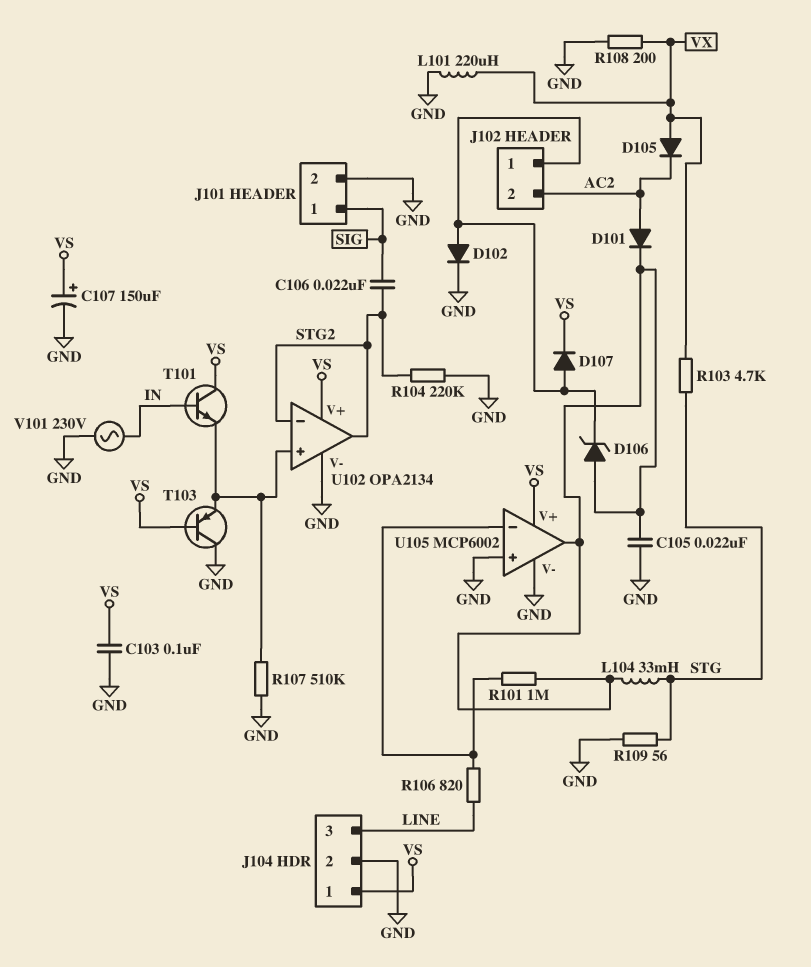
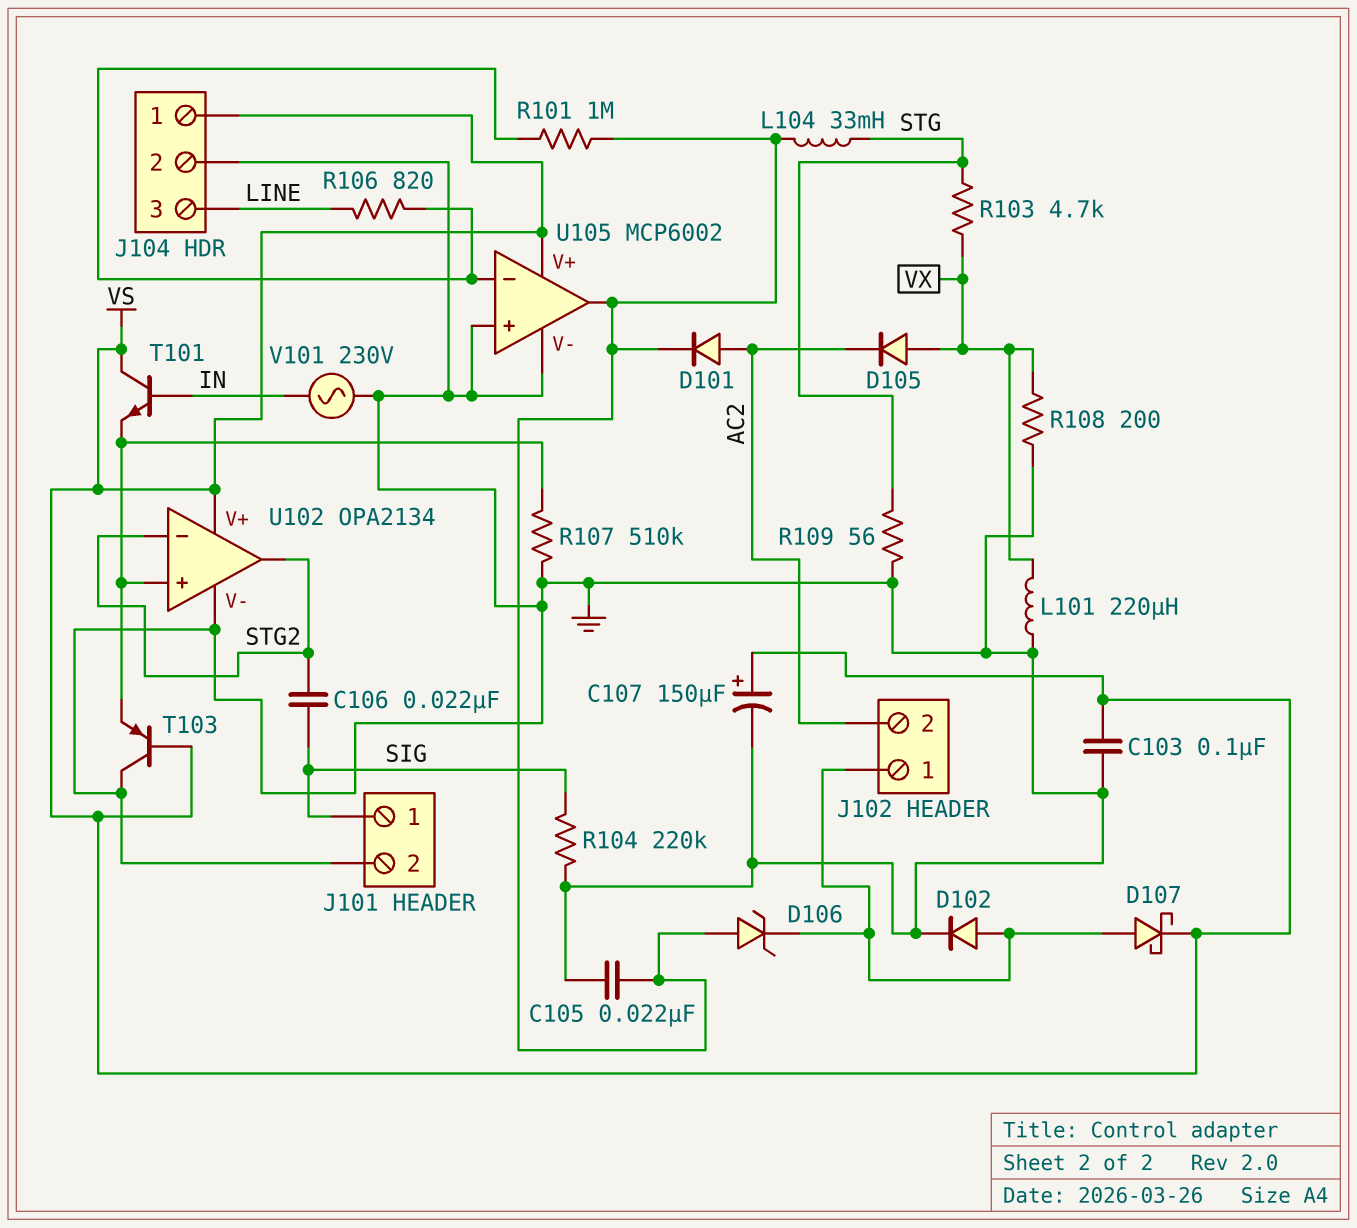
D107: diode (A J102/1, K VS) -> schottky (A J102/1, K VS)
R104: 220k (GND, STG2) -> 220k (GND, SIG)

